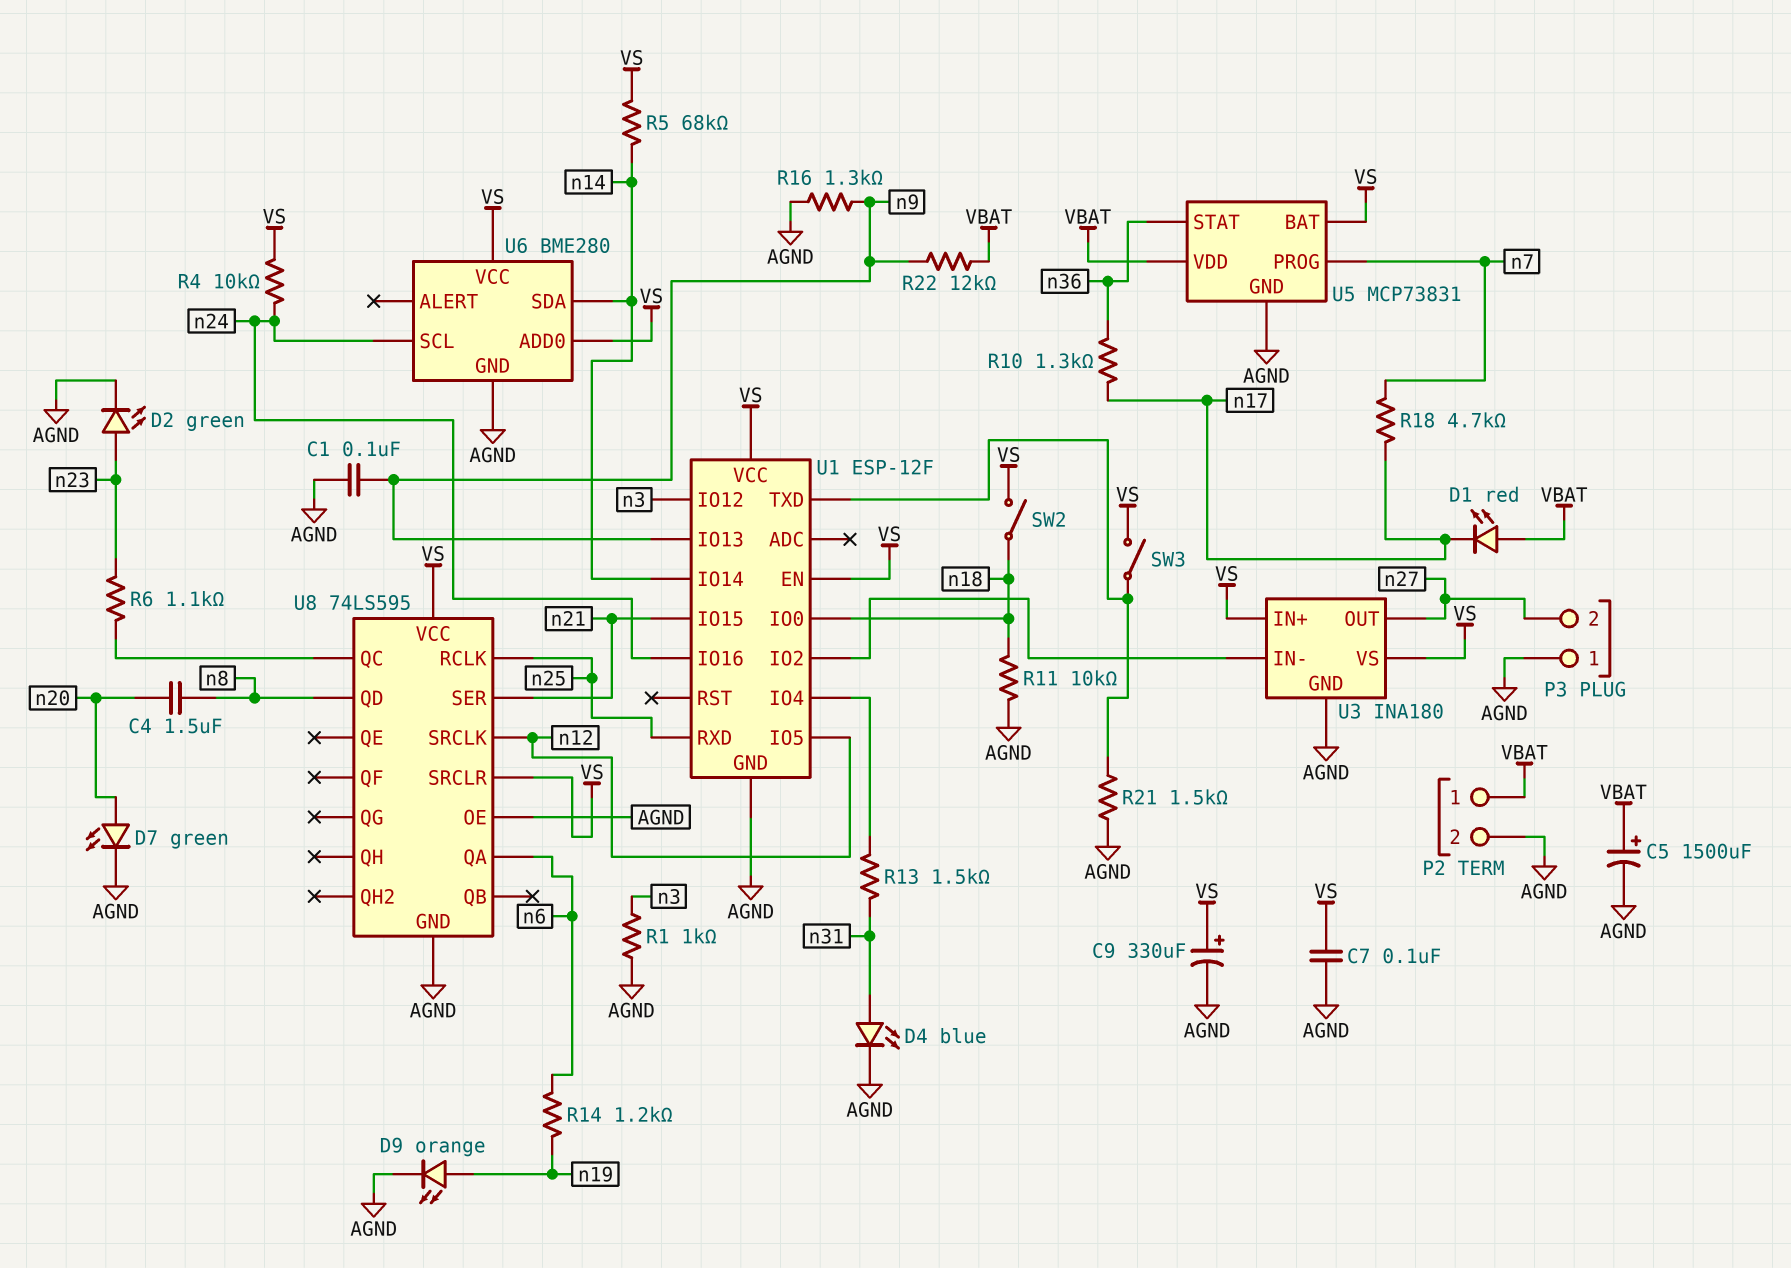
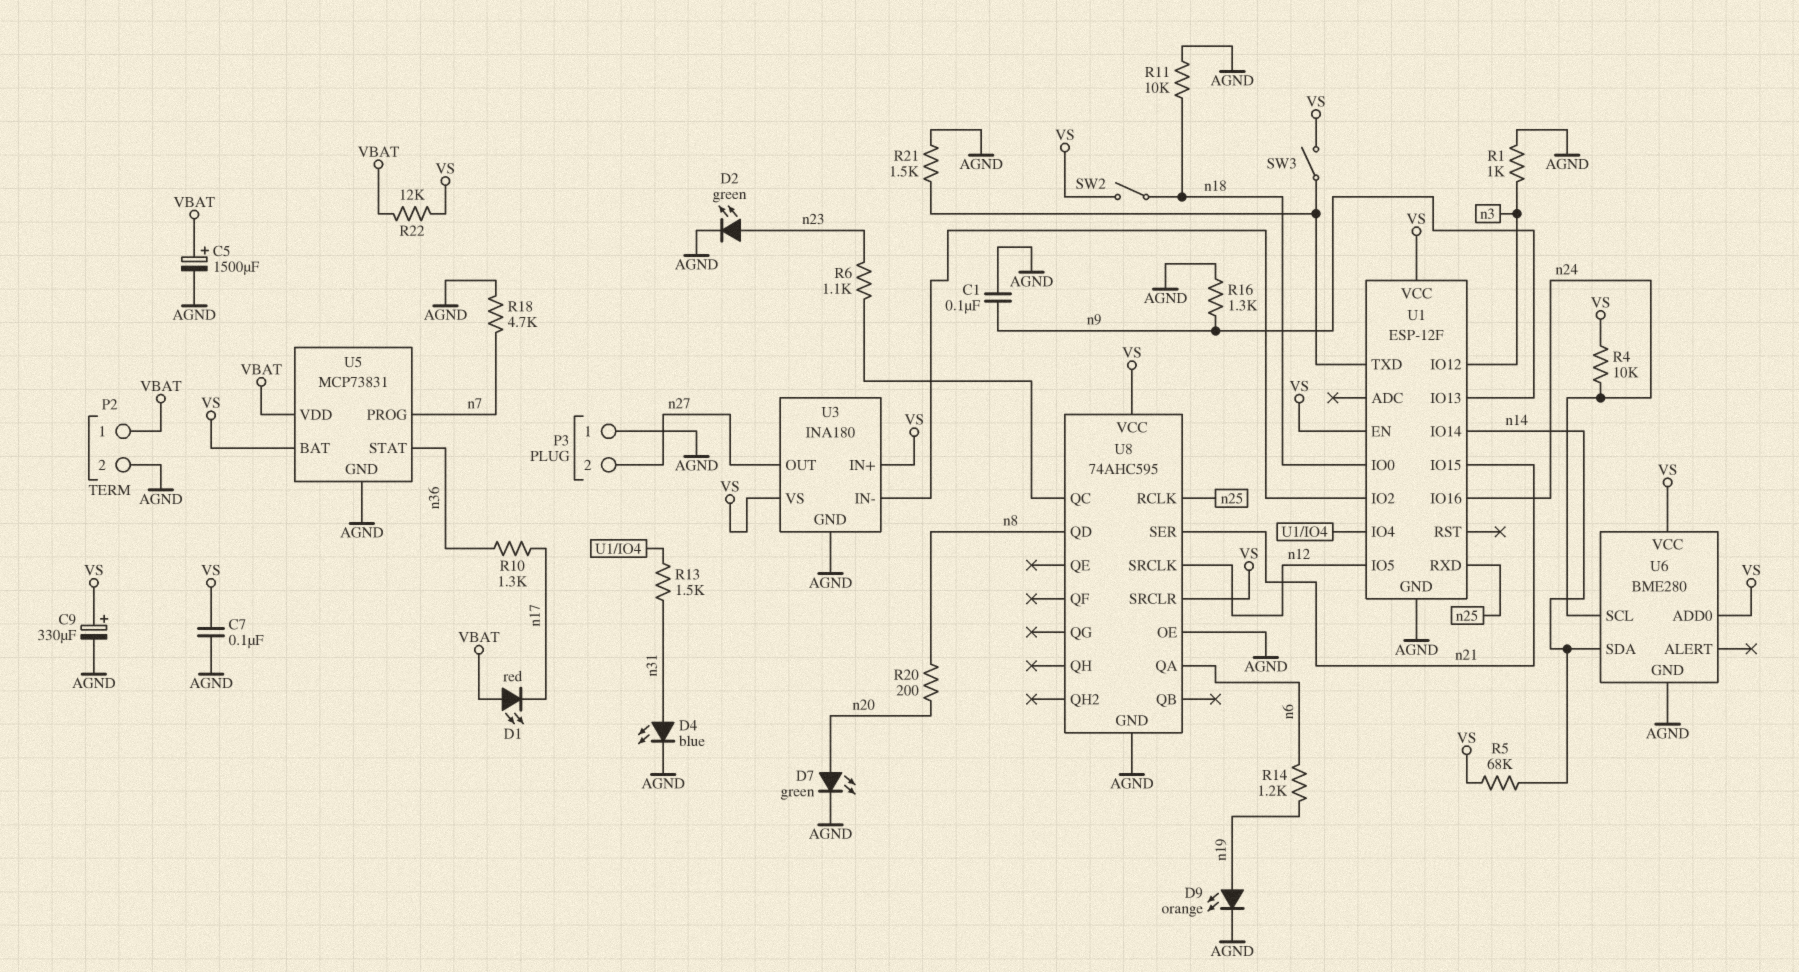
C4: 1.5uF (n8, n20) -> none
R18: 4.7k (n7, n17) -> 4.7k (AGND, n7)
R20: none -> 200 (n8, n20)
R22: 12k (VBAT, n9) -> 12k (VBAT, VS)
U8: 74LS595 -> 74AHC595

